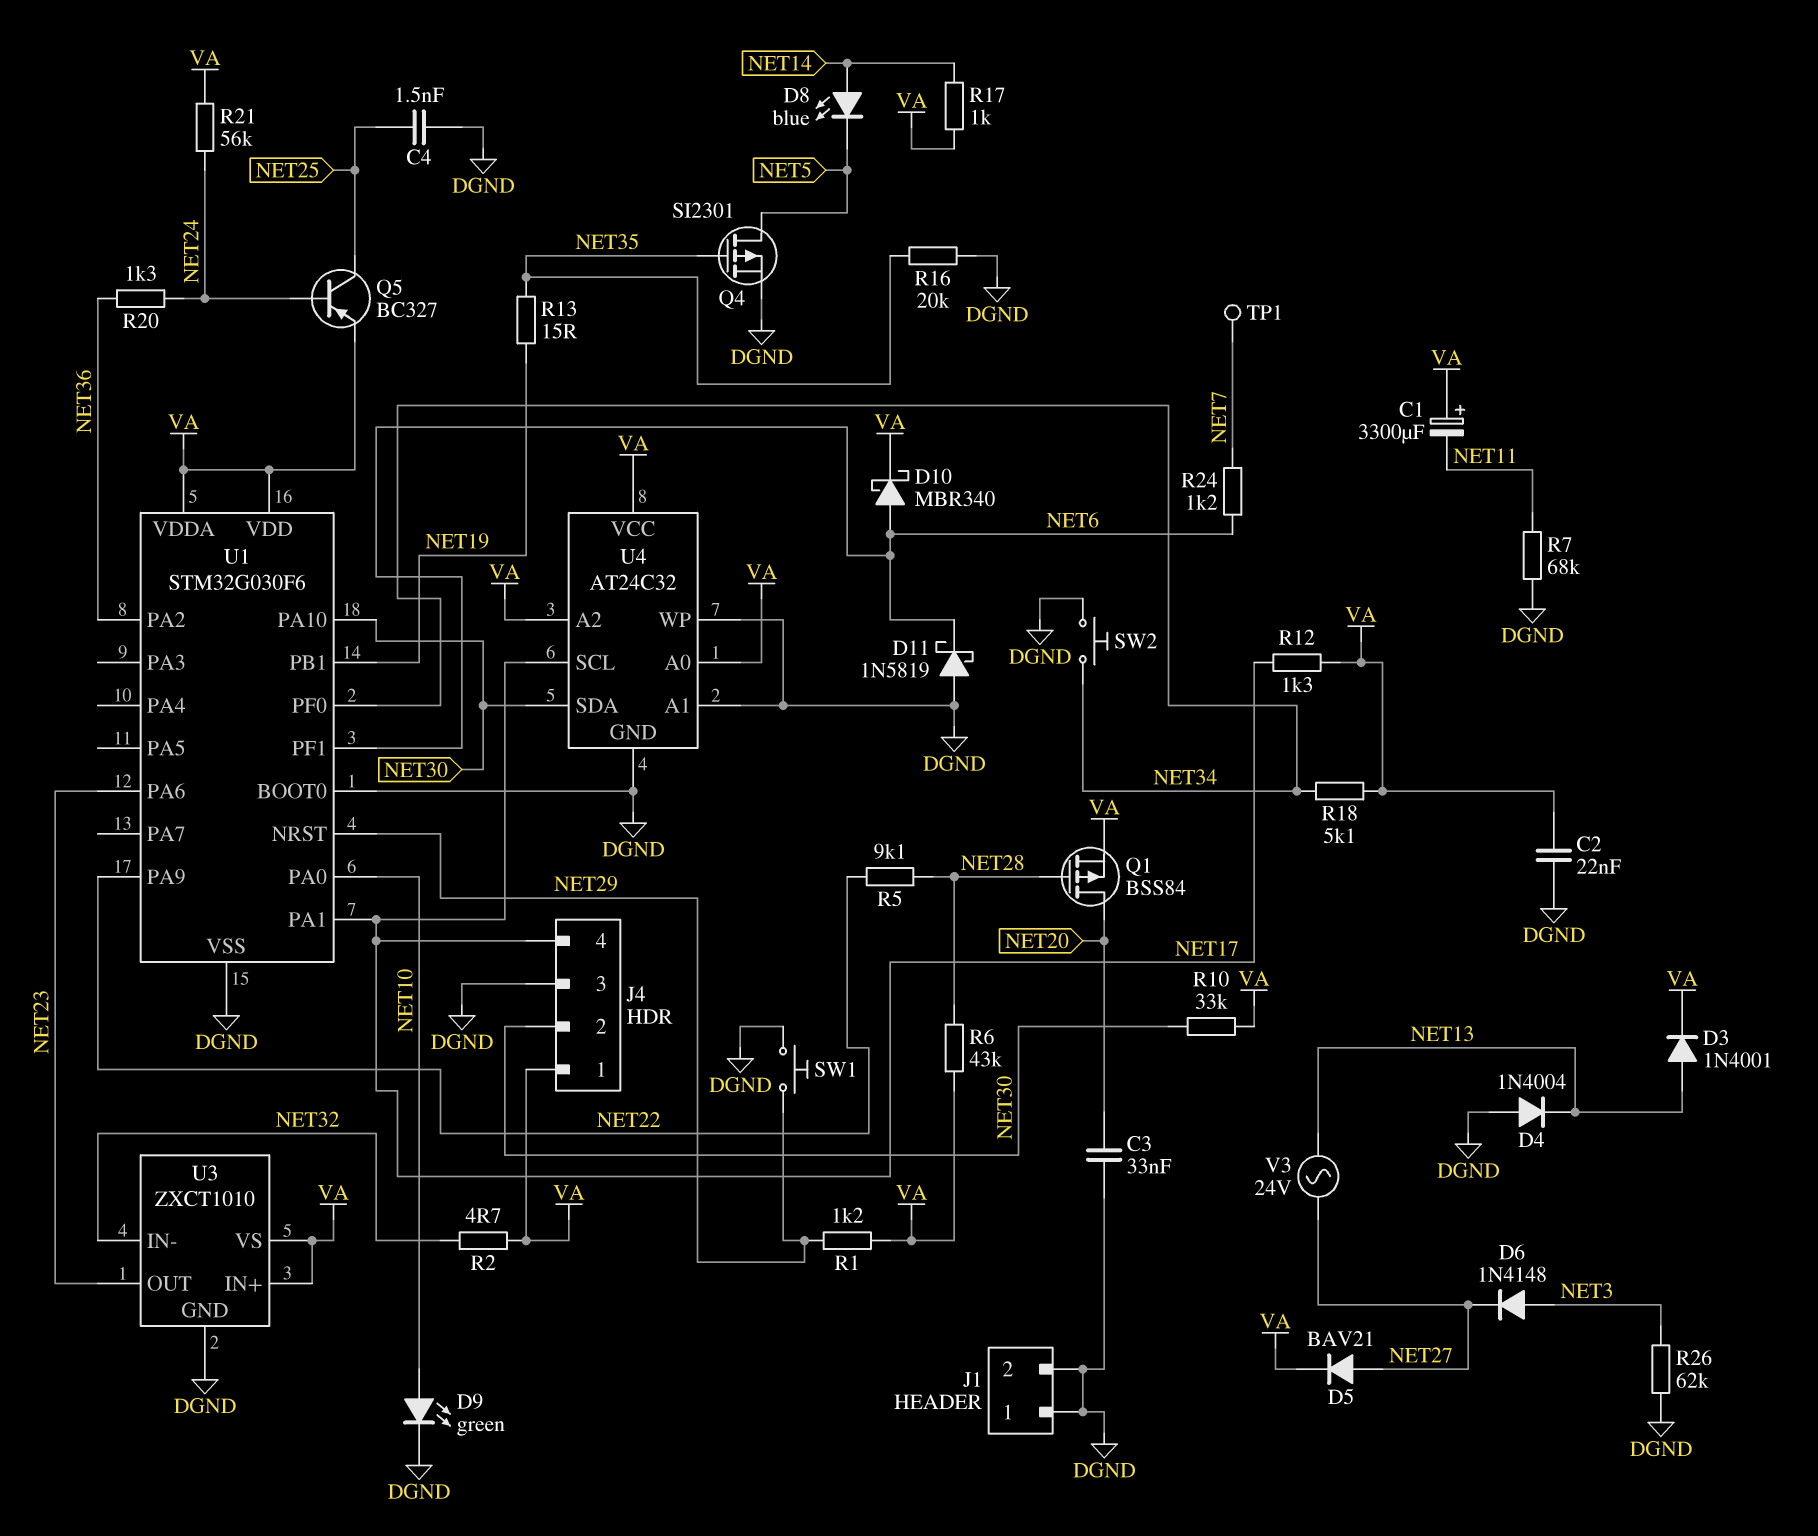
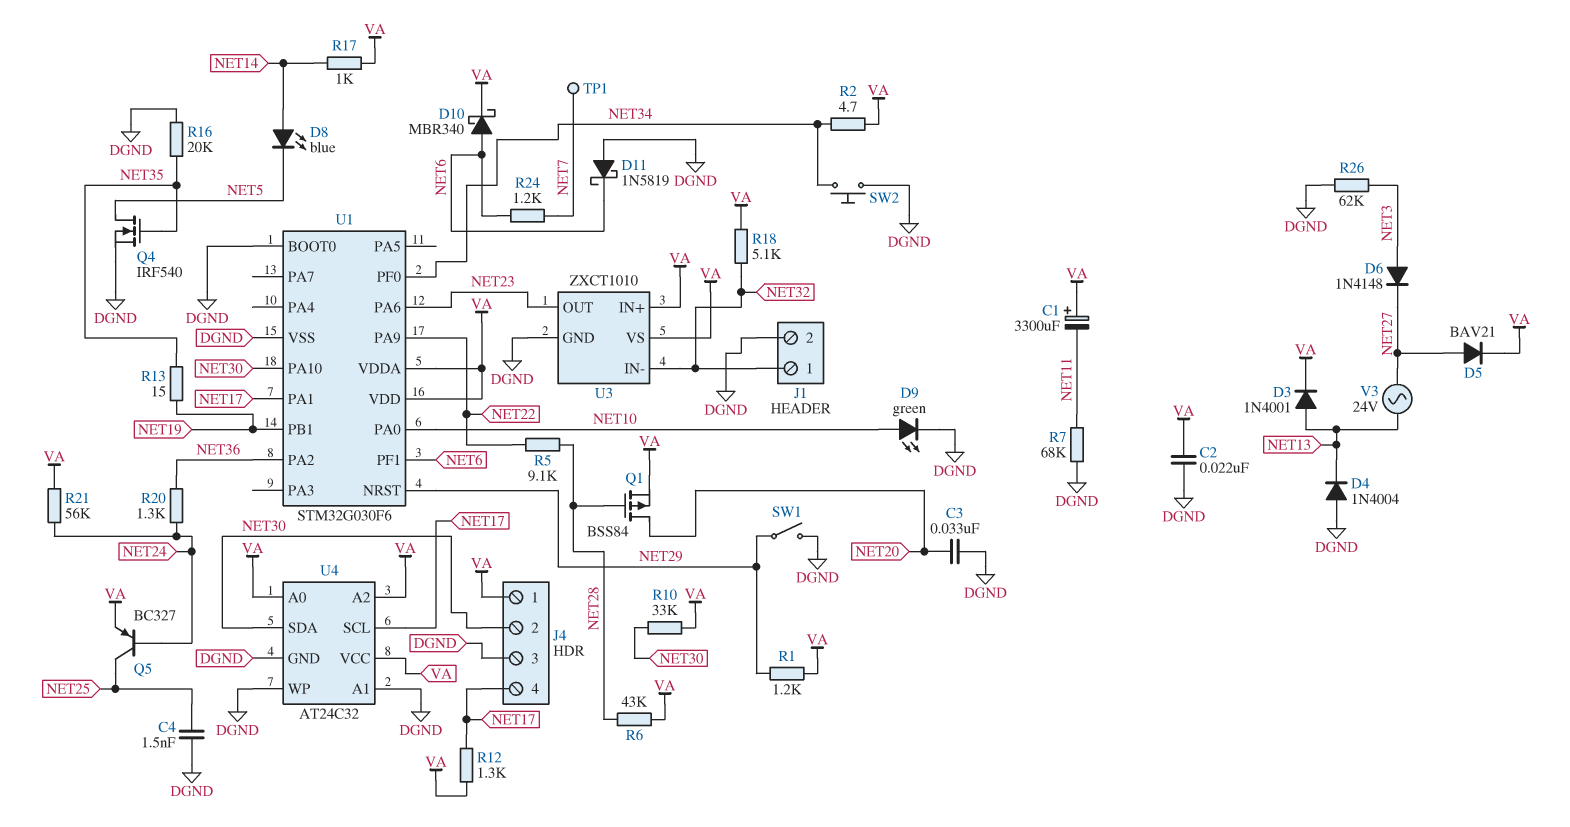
J1 pin 1: DGND -> NET32
Q4: PMOS SI2301 (G NET35, D NET5, S DGND) -> NMOS IRF540 (G NET35, D NET5, S DGND)
R2: 4.7 (NET32, VA) -> 4.7 (NET34, VA)
R18: 5.1k (NET34, VA) -> 5.1k (NET32, VA)
SW1: button (DGND, NET29) -> switch (DGND, NET29)

